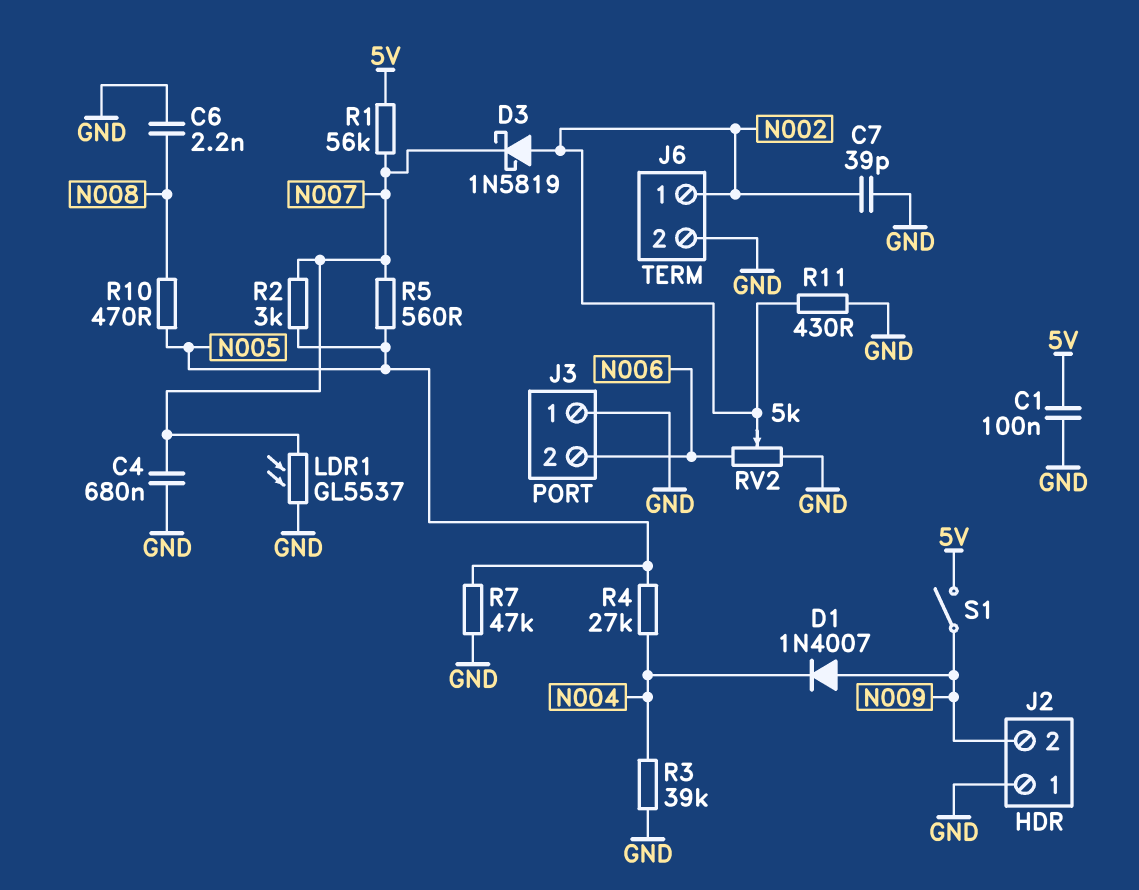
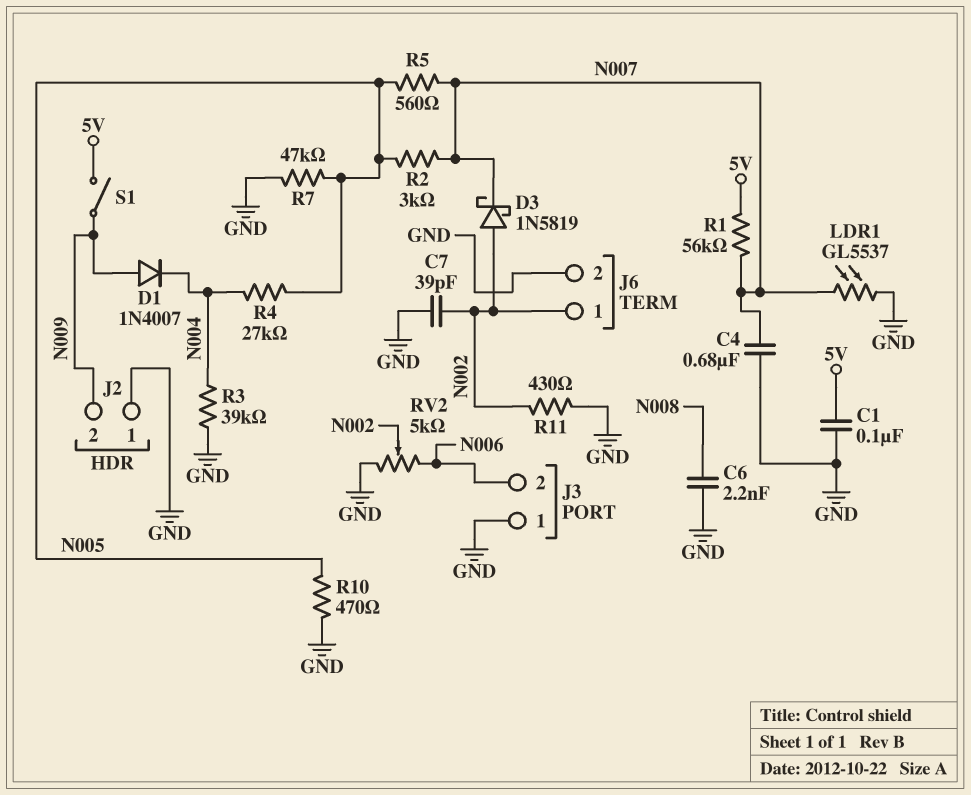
R10: 470 (N005, N008) -> 470 (GND, N005)

